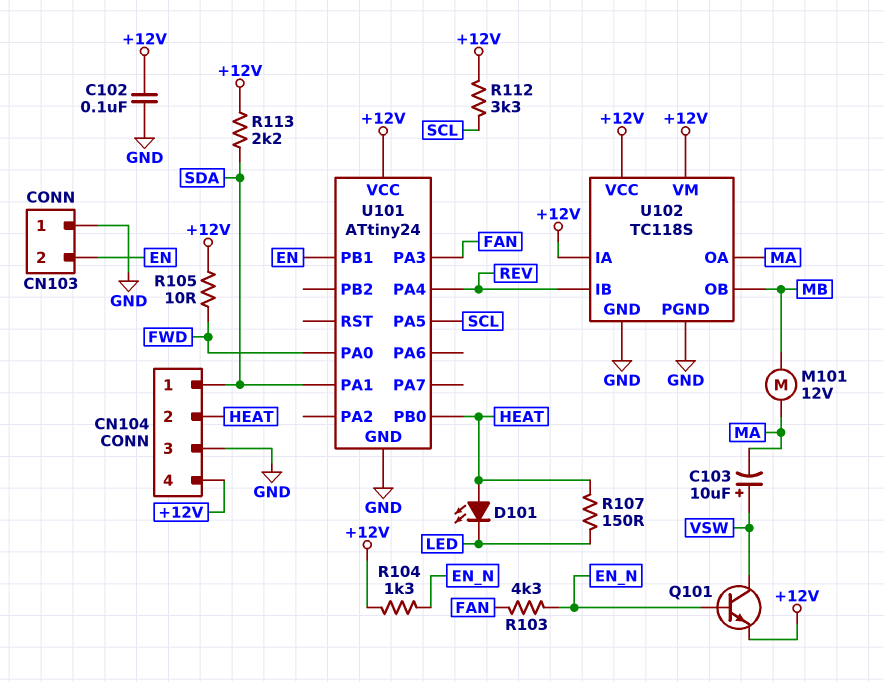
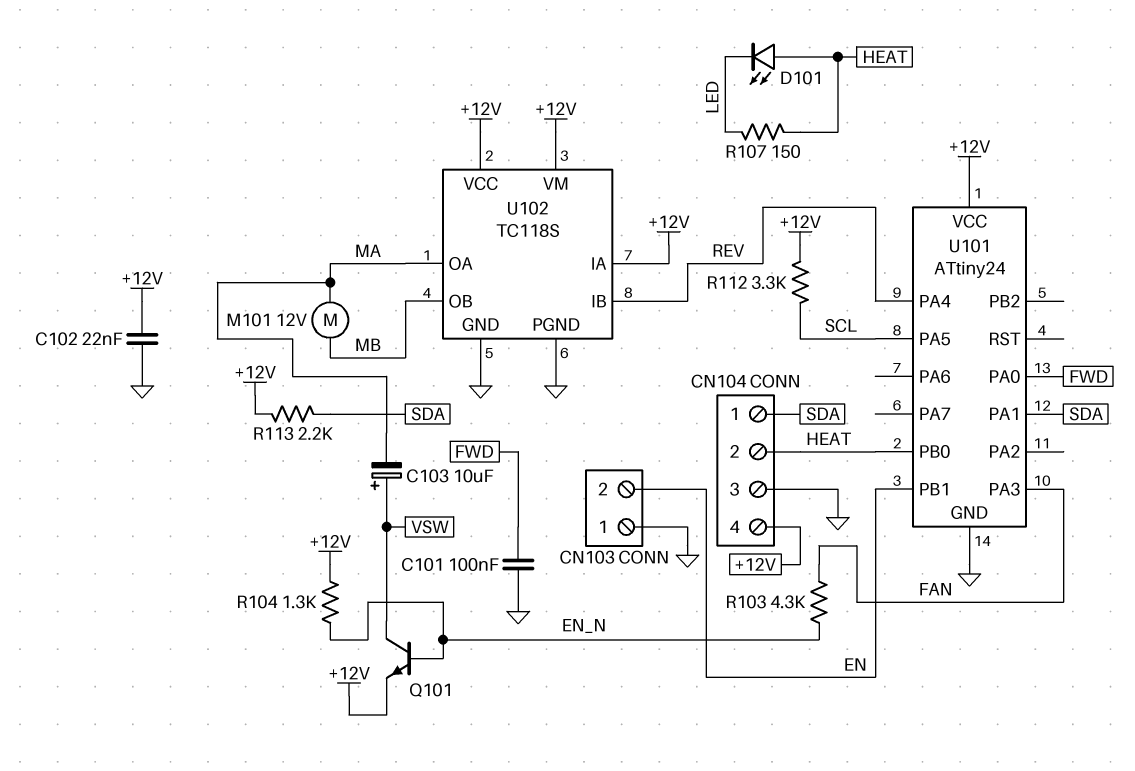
C101: none -> 100nF (FWD, GND)
C102: 100nF (+12V, GND) -> 22nF (+12V, GND)
R105: 10 (+12V, FWD) -> none

